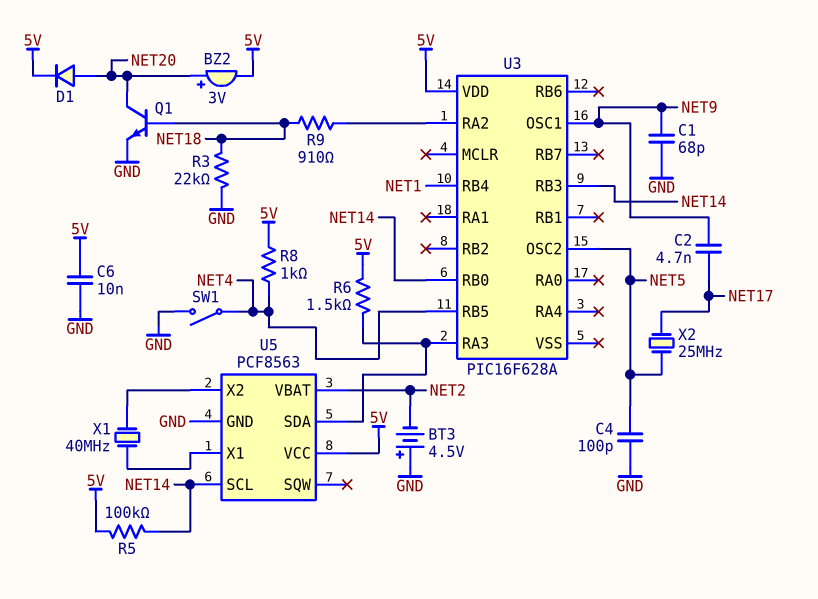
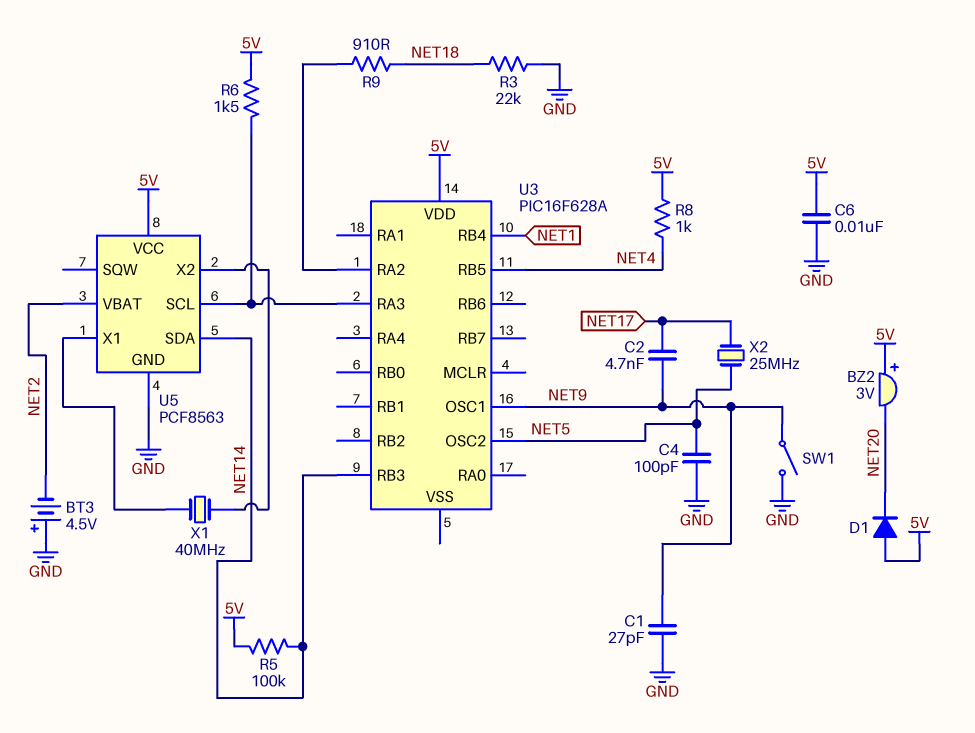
BZ2: buzzer 3V (plus NET20, minus 5V) -> buzzer 3V (plus 5V, minus NET20)
C1: 68pF (GND, NET9) -> 27pF (GND, NET9)
D1: diode (A NET20, K 5V) -> diode (A 5V, K NET20)
Q1: NPN (B NET18, C NET20, E GND) -> none
SW1: switch (GND, NET4) -> switch (GND, NET9)
U3 pin RB0: NET14 -> none
U5 pin SCL: NET14 -> U3/RA3
U5 pin SDA: U3/RA3 -> NET14

